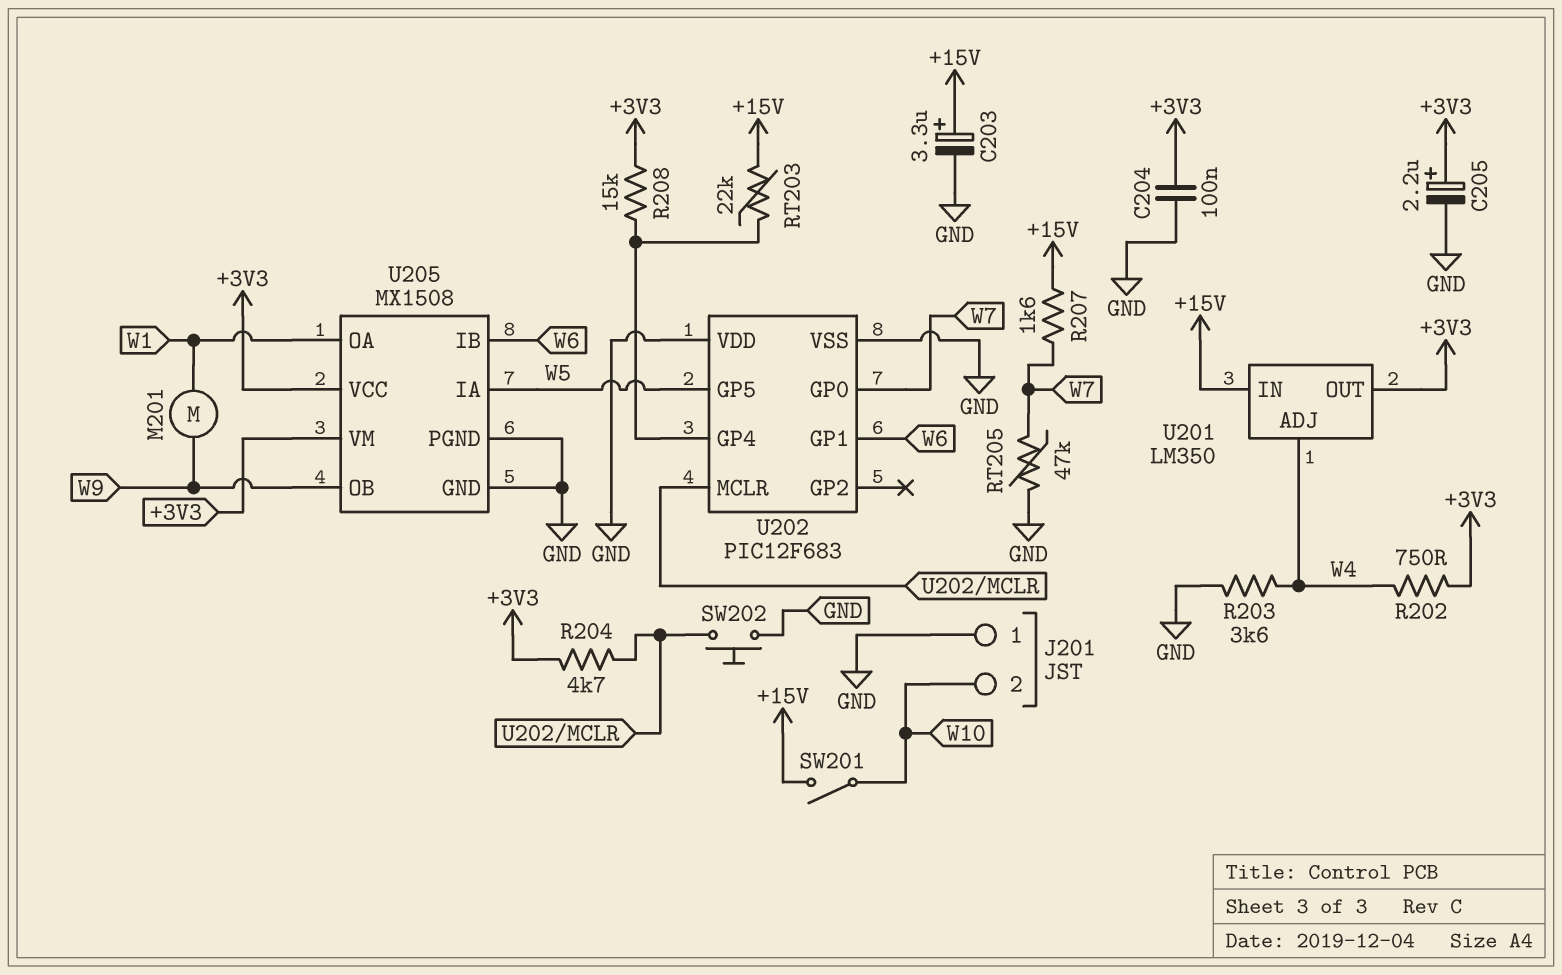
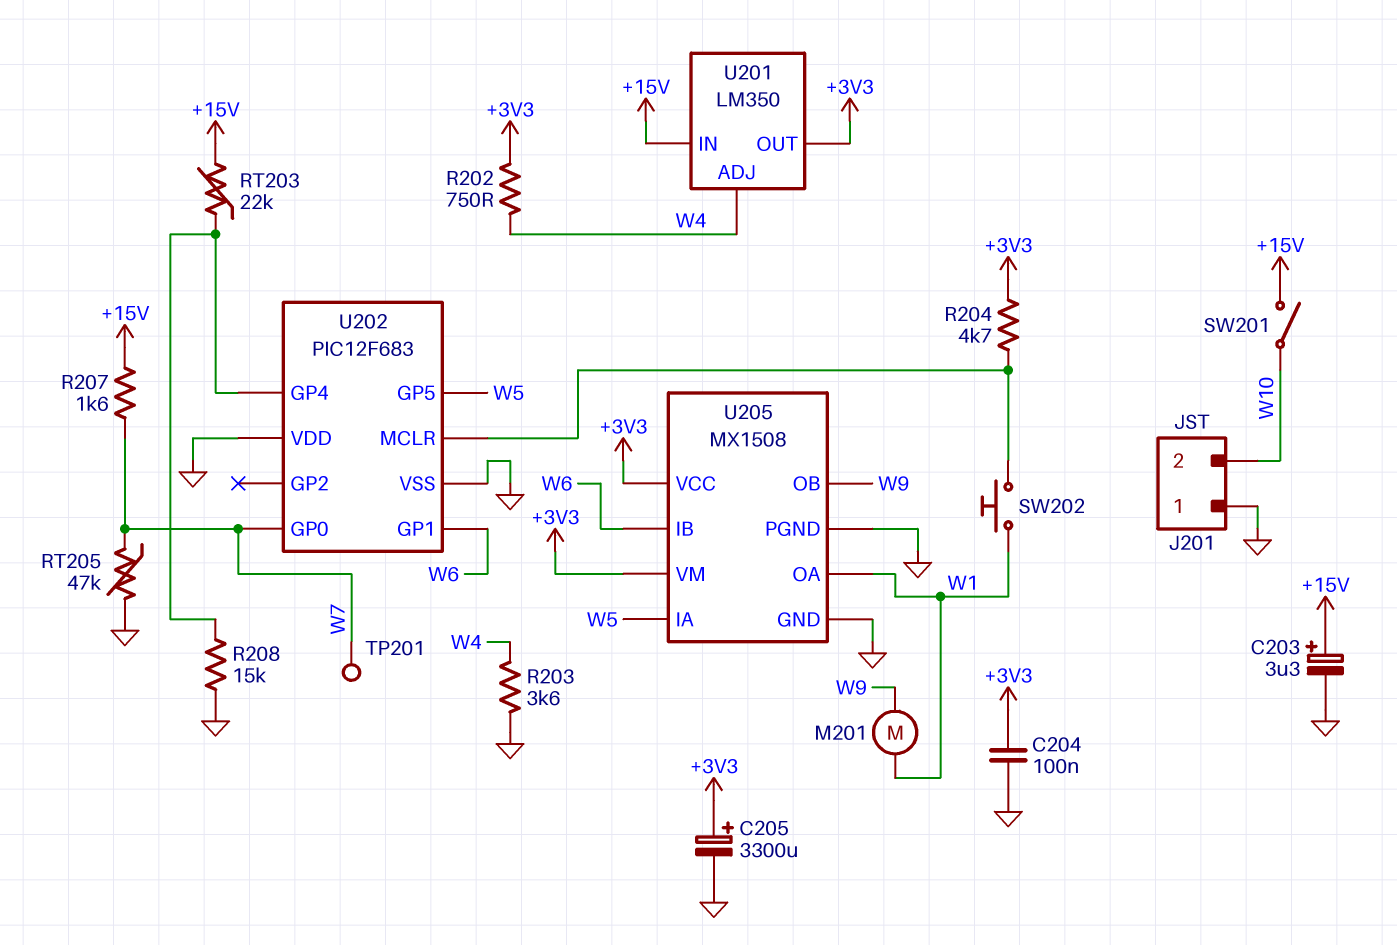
C205: 2.2uF (plus +3V3, minus GND) -> 3300uF (plus +3V3, minus GND)
R208: 15k (+3V3, U202/GP4) -> 15k (GND, U202/GP4)
SW202: button (GND, U202/MCLR) -> button (U202/MCLR, W1)
TP201: none -> test point (W7)

